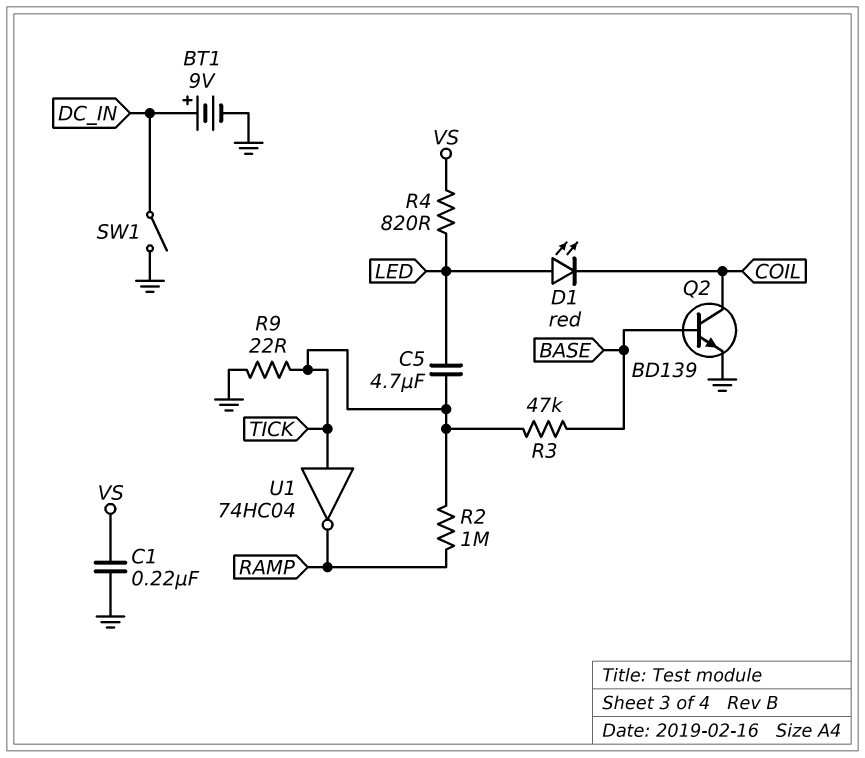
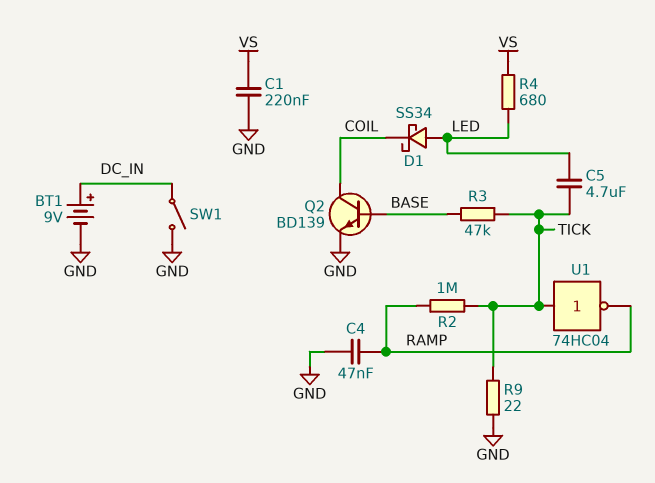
C4: none -> 47nF (GND, RAMP)
D1: LED red (A LED, K COIL) -> schottky SS34 (A LED, K COIL)
R4: 820 (LED, VS) -> 680 (LED, VS)

